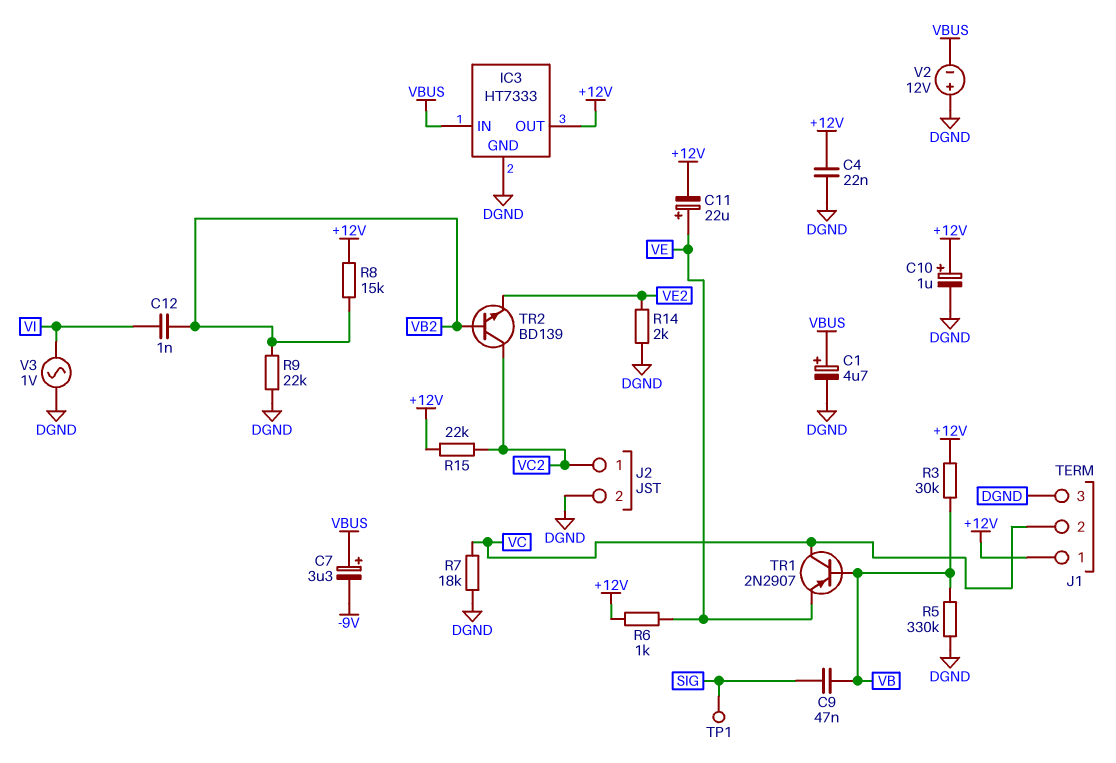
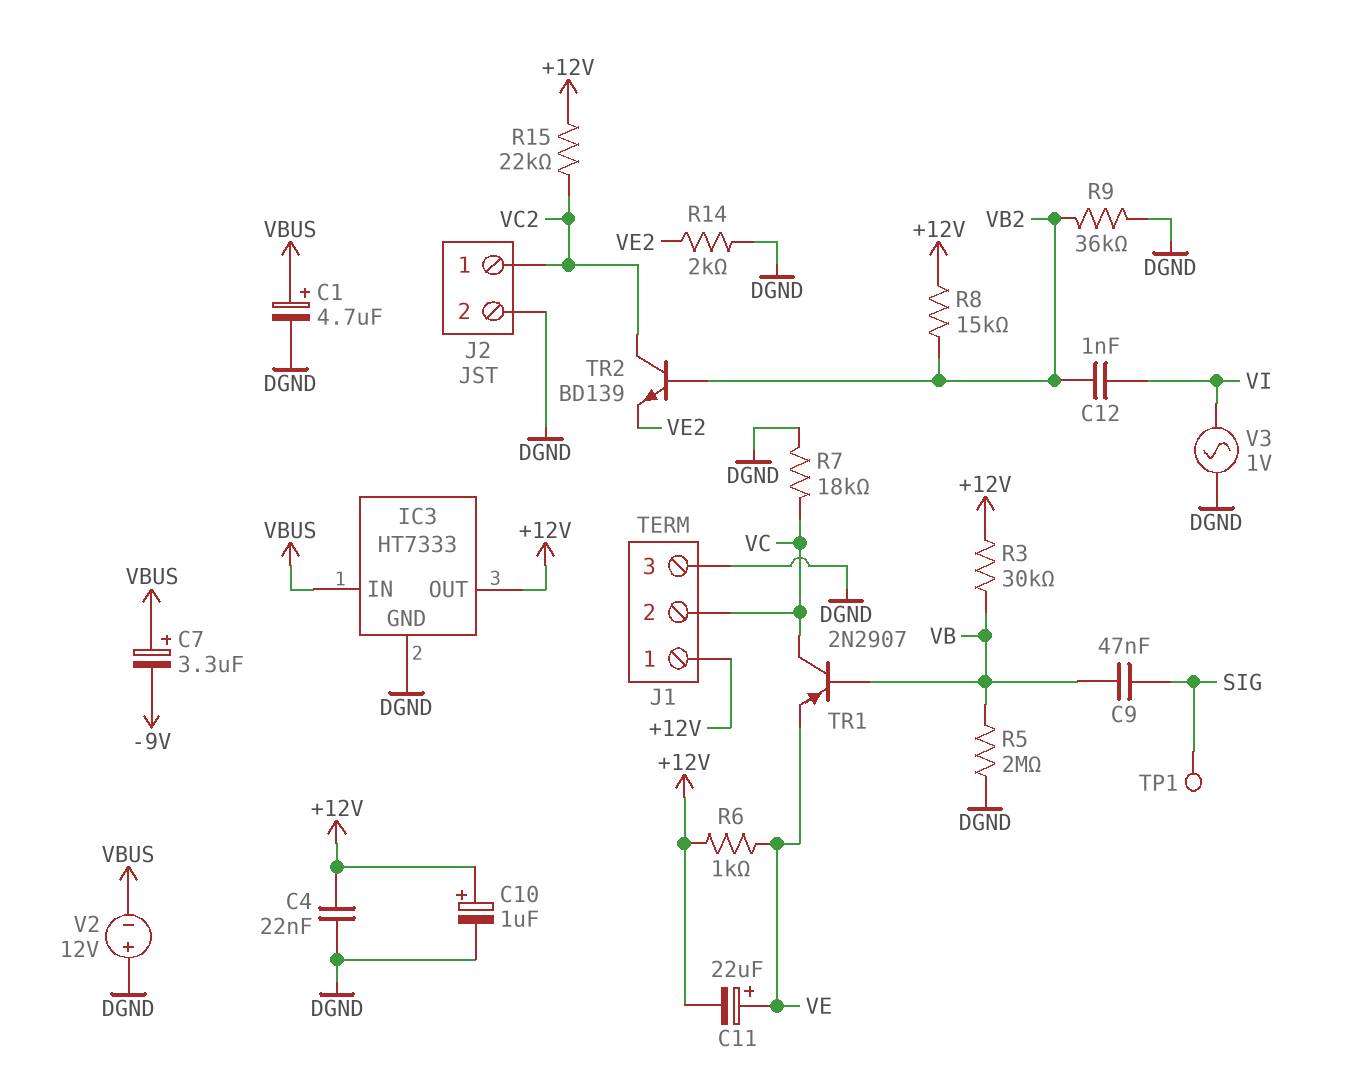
R5: 330k (DGND, VB) -> 2M (DGND, VB)
R9: 22k (DGND, VB2) -> 36k (DGND, VB2)

